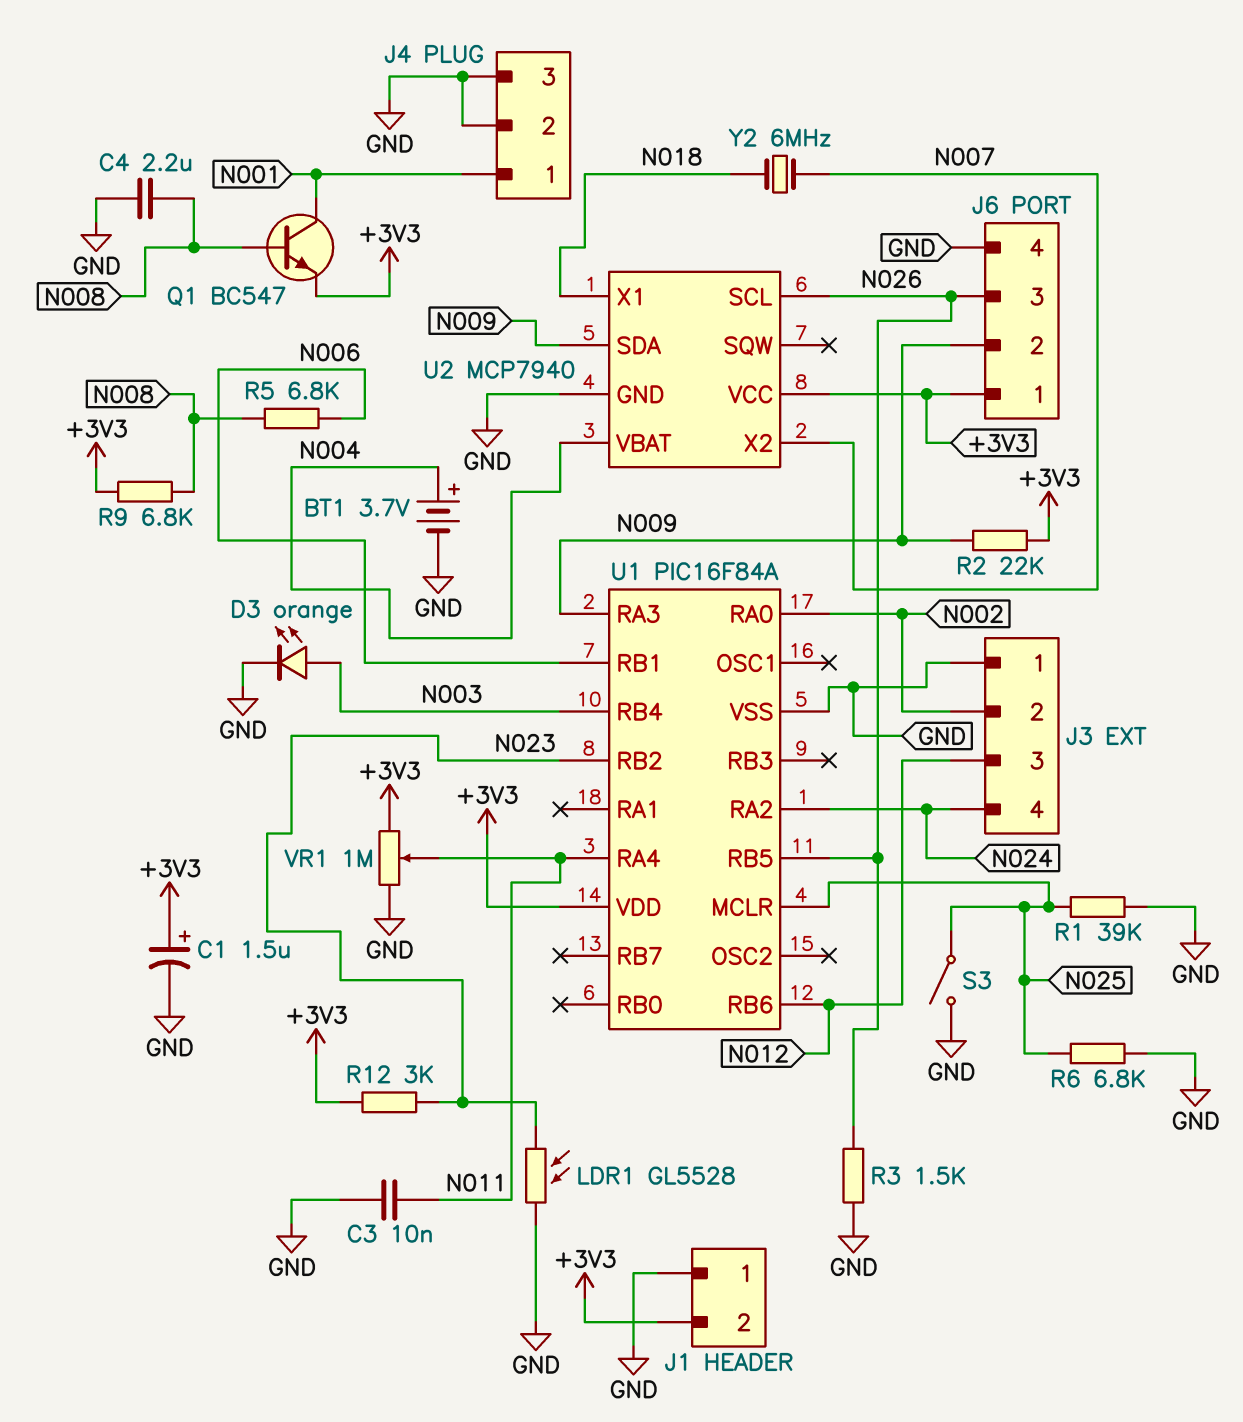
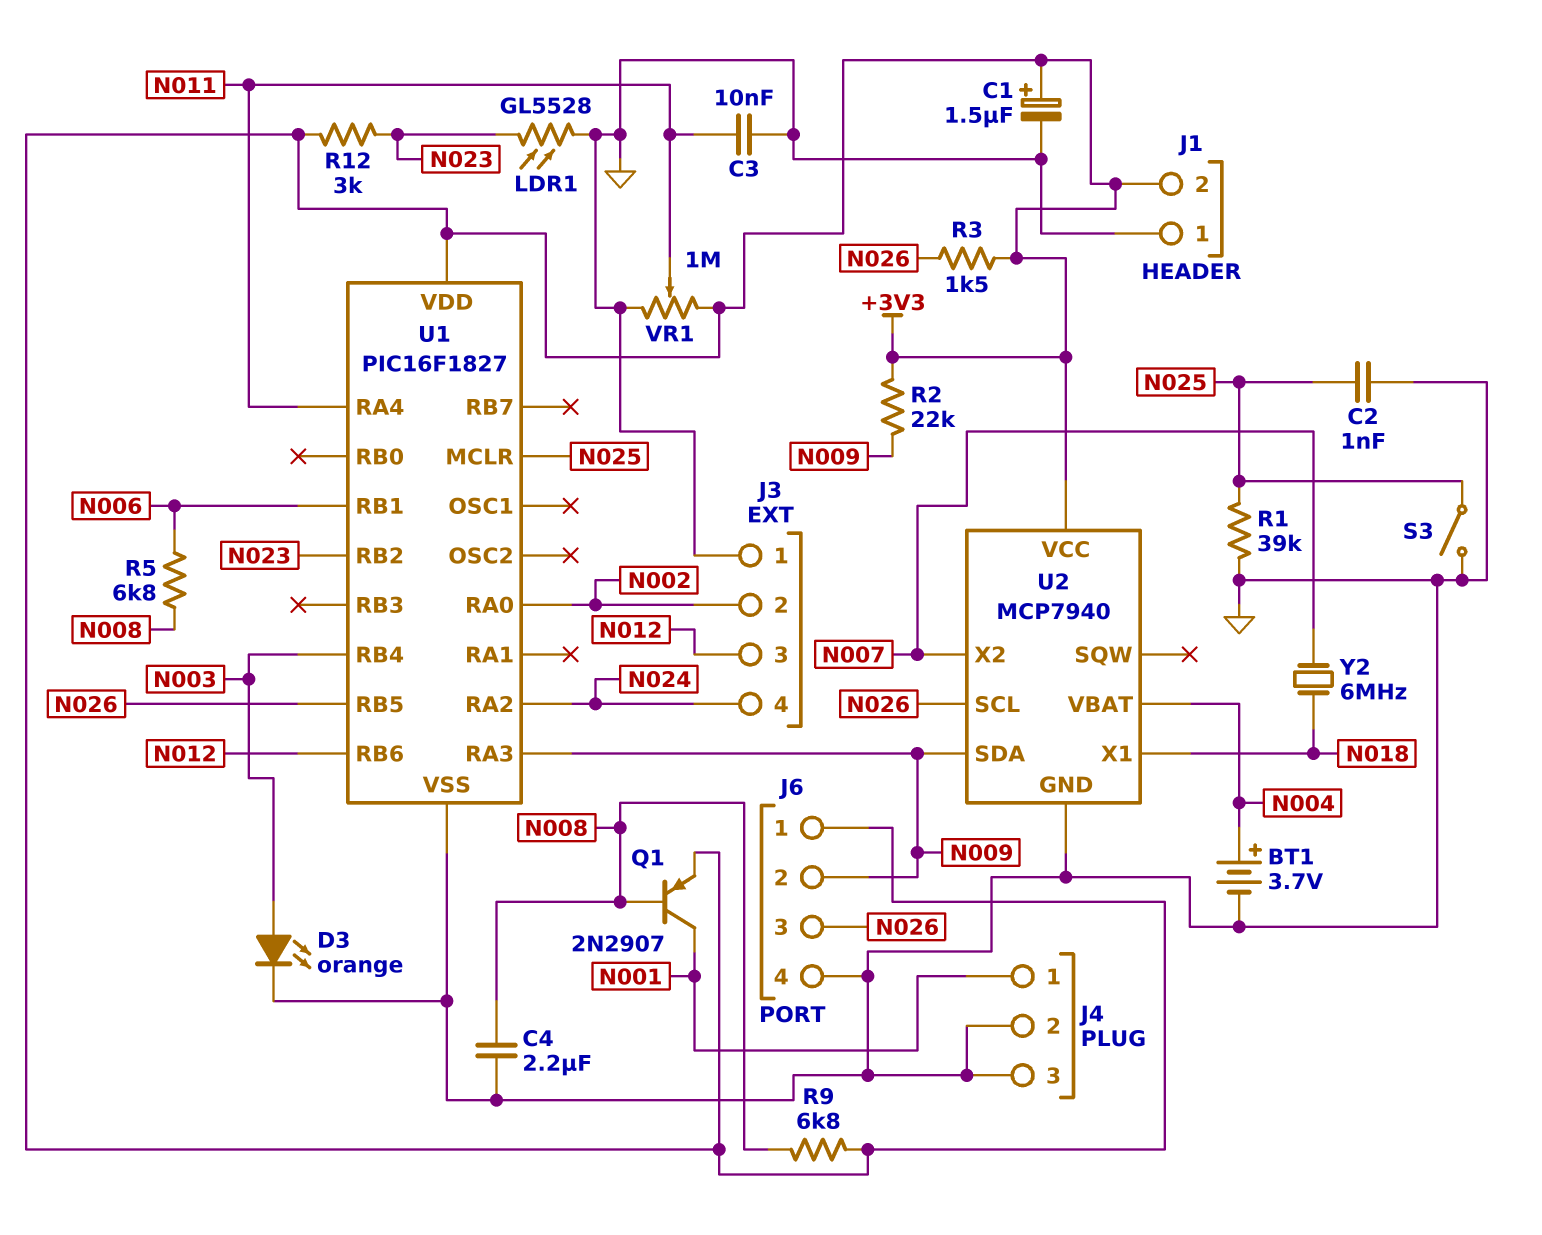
C2: none -> 1nF (GND, N025)
Q1: NPN BC547 (B N008, C N001, E +3V3) -> PNP 2N2907 (B N008, C N001, E +3V3)
R3: 1.5k (GND, N026) -> 1.5k (+3V3, N026)
R6: 6.8k (GND, N025) -> none
U1: PIC16F84A -> PIC16F1827

